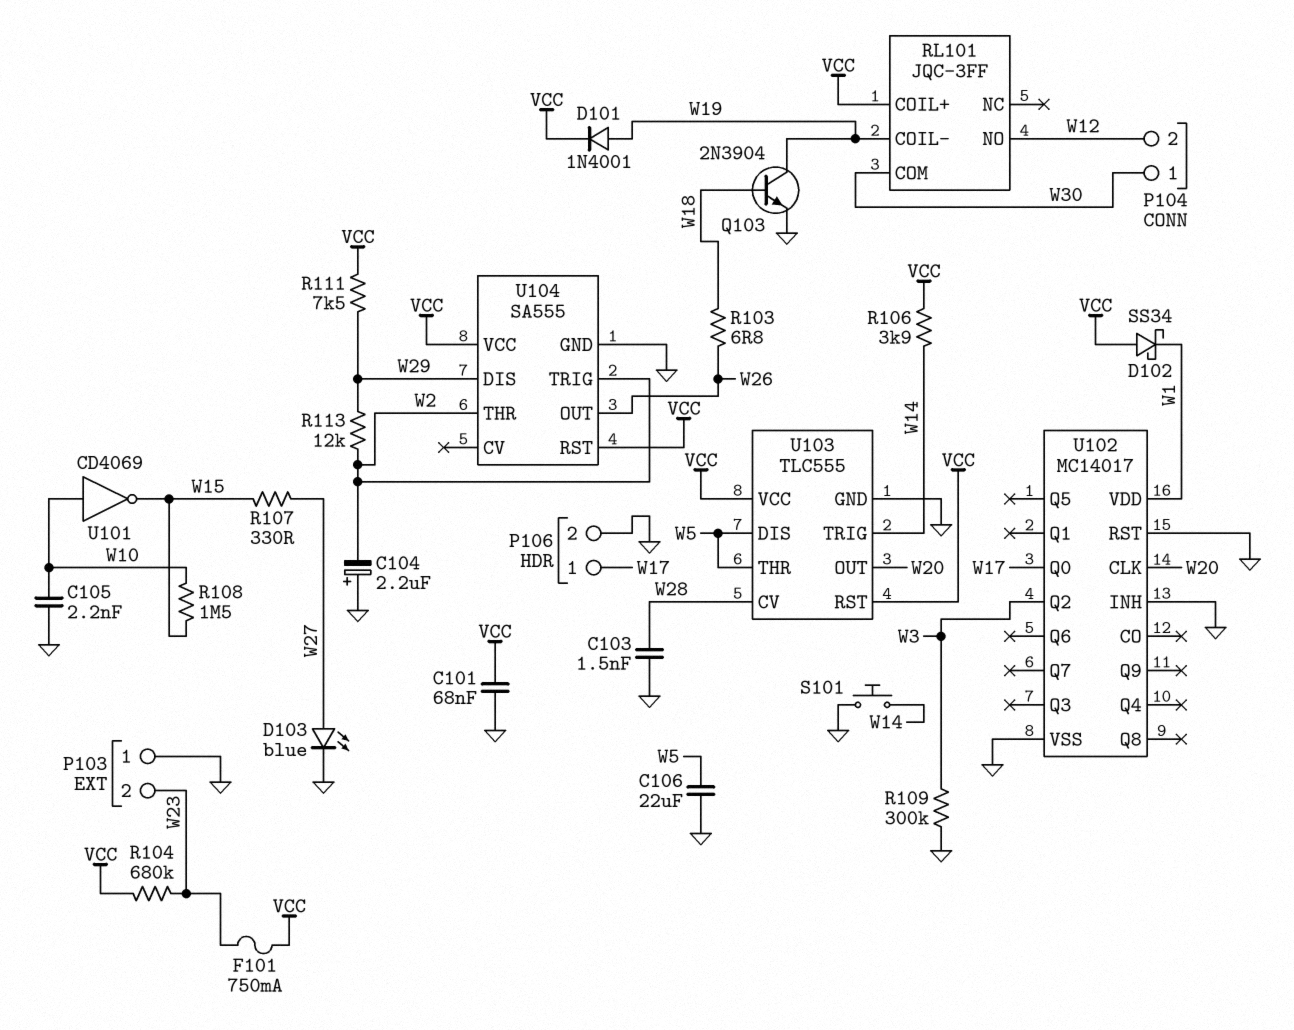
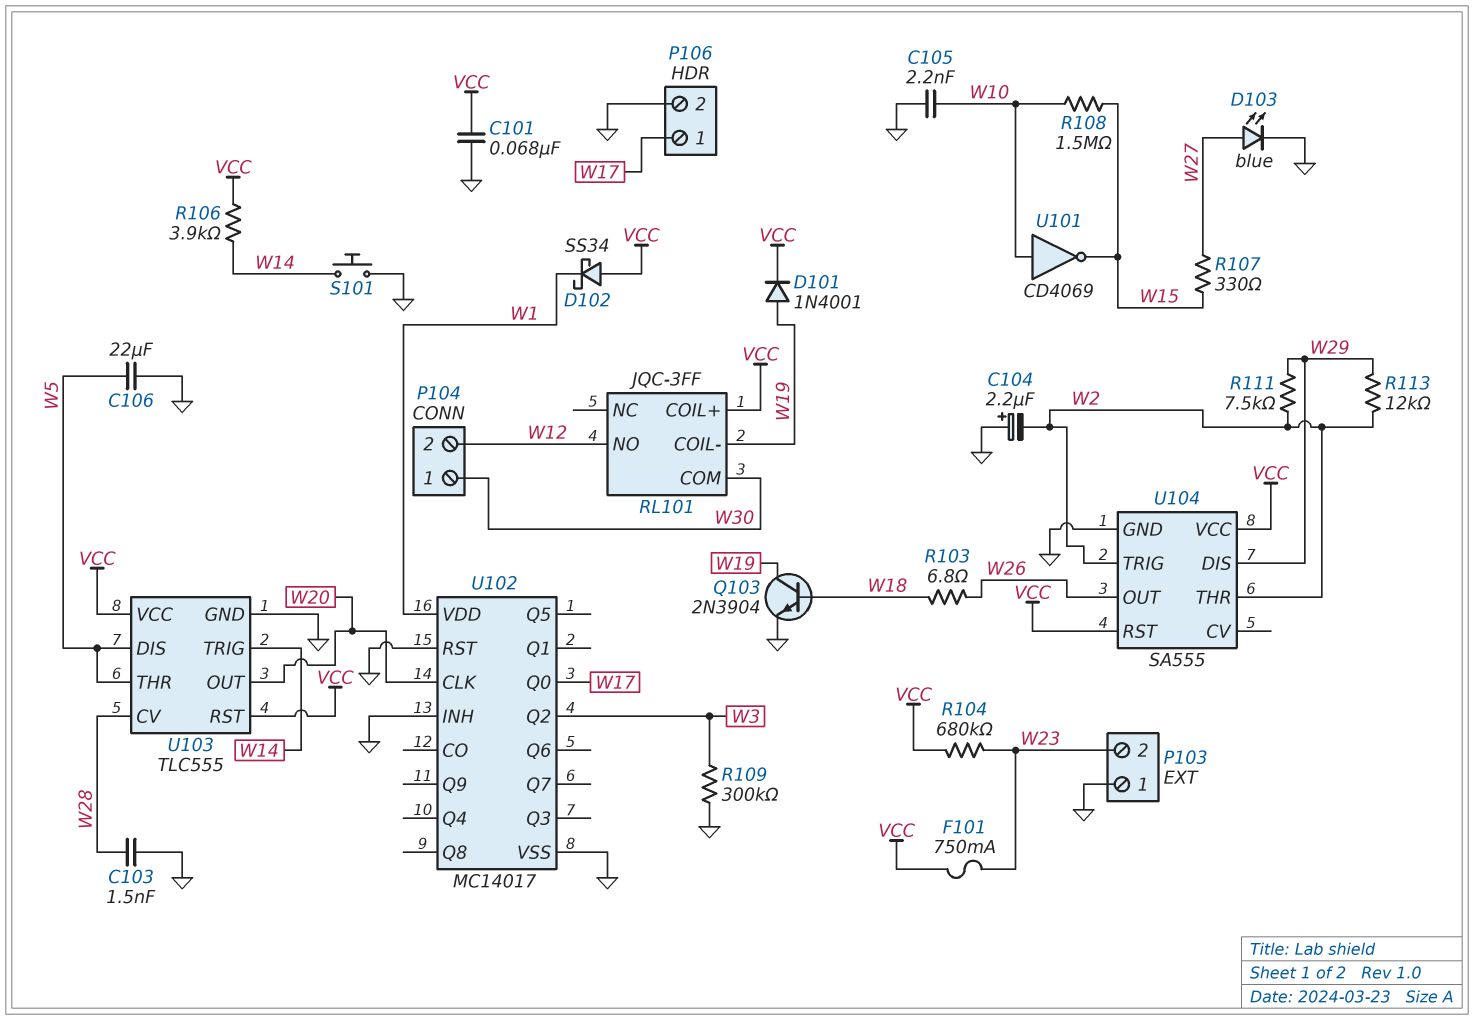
R111: 7.5k (VCC, W29) -> 7.5k (W2, W29)

